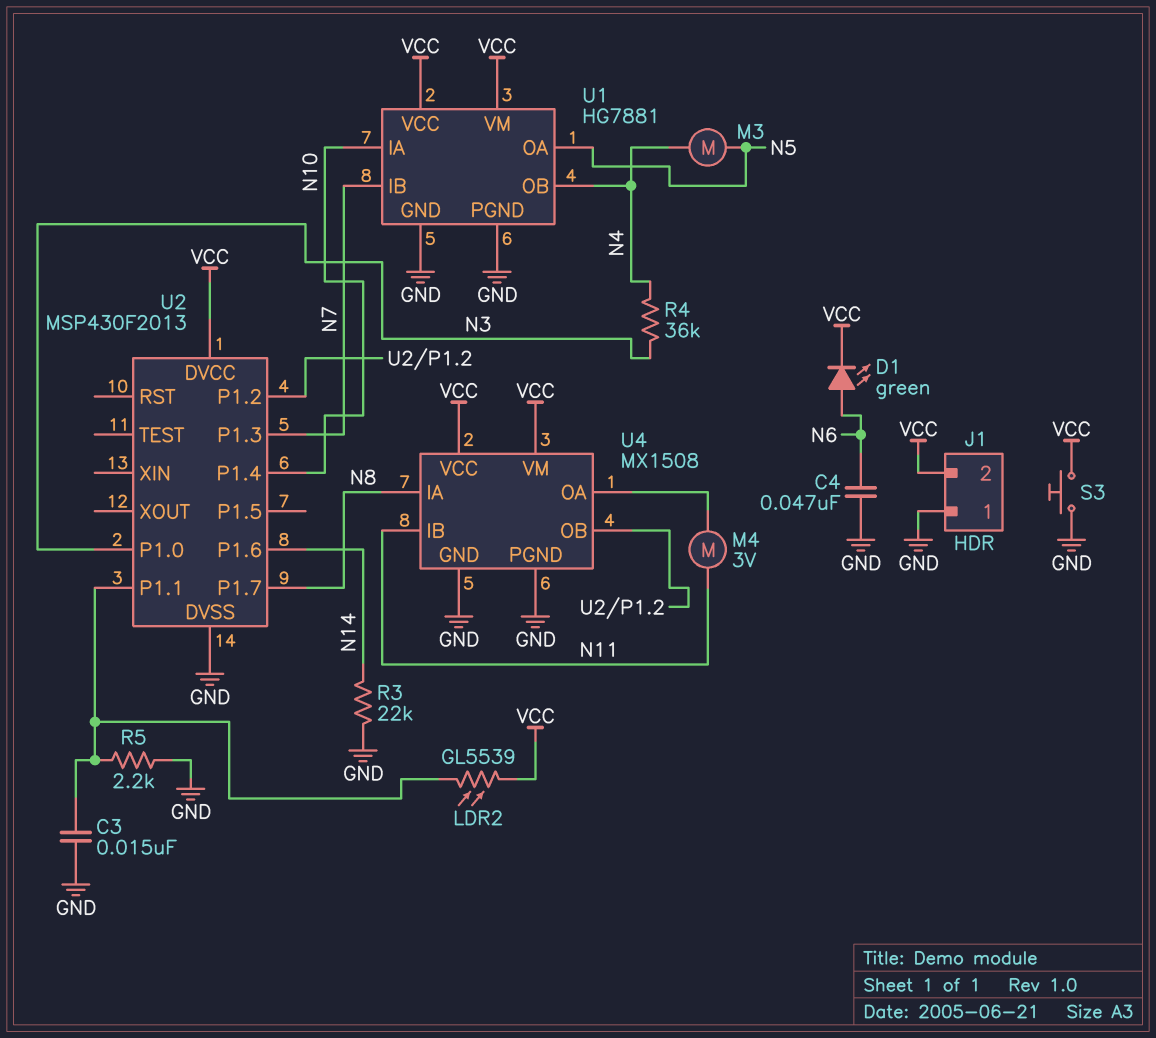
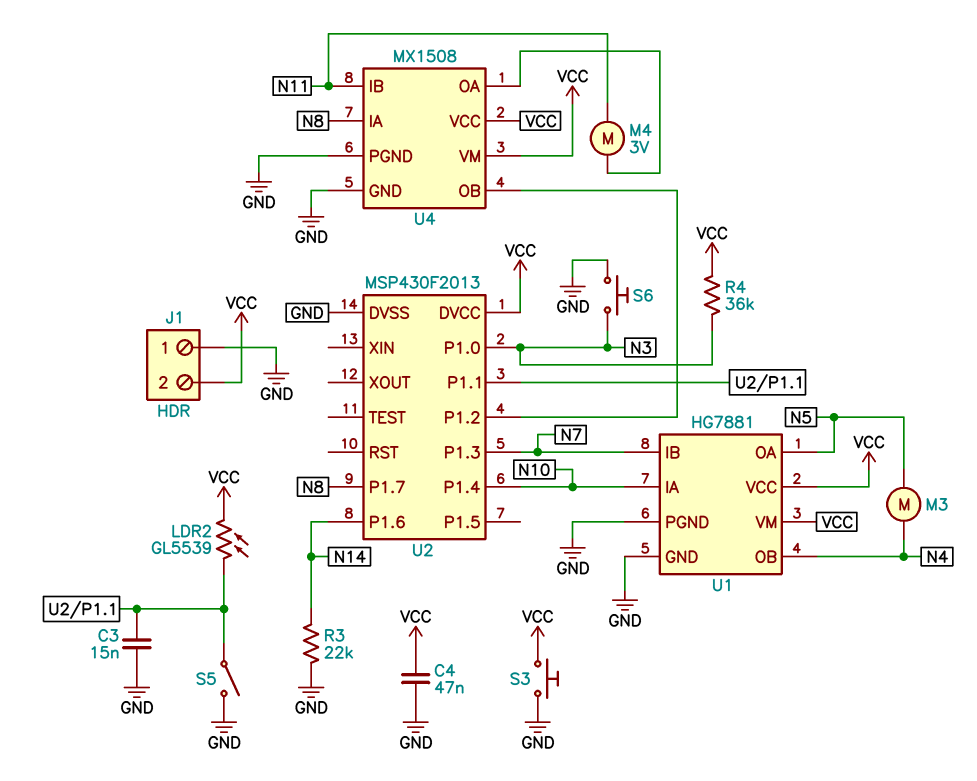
C4: 47nF (GND, N6) -> 47nF (GND, VCC)
D1: LED green (A N6, K VCC) -> none
R4: 36k (N3, N4) -> 36k (N3, VCC)
R5: 2.2k (GND, U2/P1.1) -> none
S5: none -> switch (GND, U2/P1.1)
S6: none -> button (GND, N3)

